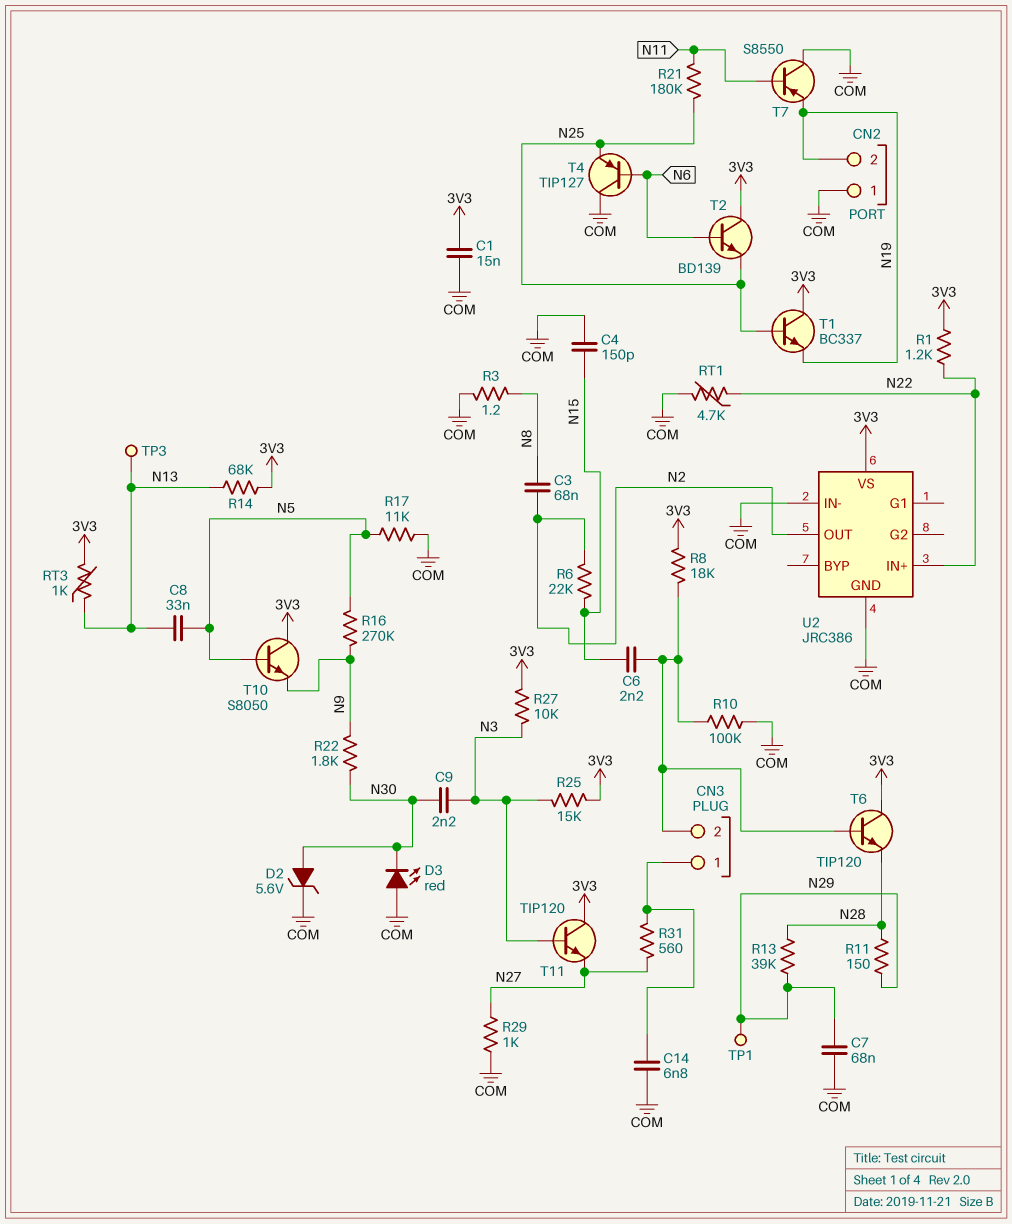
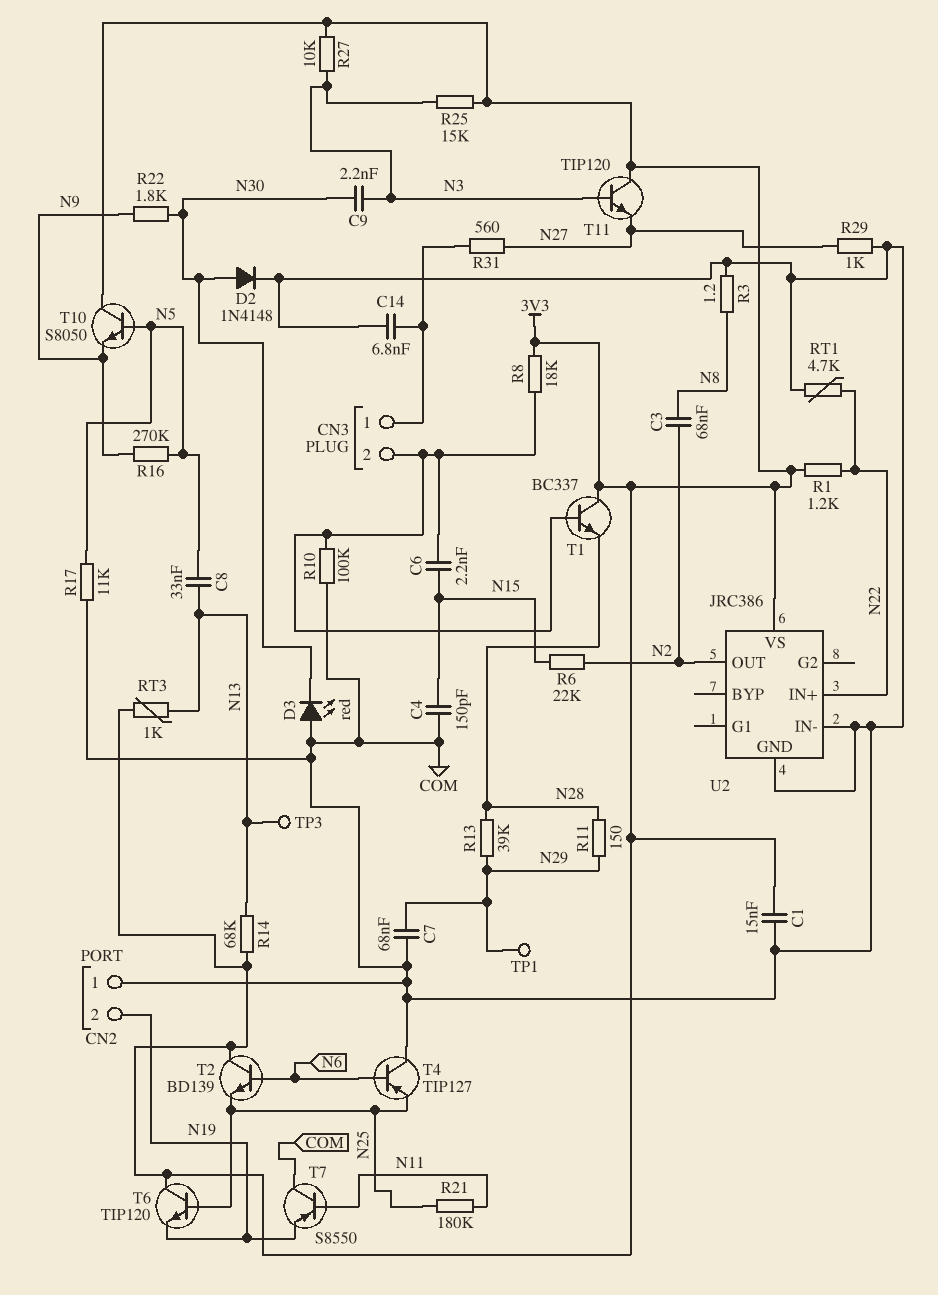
D2: zener 5.6V (A N30, K COM) -> diode 1N4148 (A N30, K COM)
T1: NPN BC337 (B N25, C 3V3, E N19) -> NPN BC337 (B CN3/2, C 3V3, E N28)
T6: NPN TIP120 (B CN3/2, C 3V3, E N28) -> NPN TIP120 (B N25, C 3V3, E N19)

